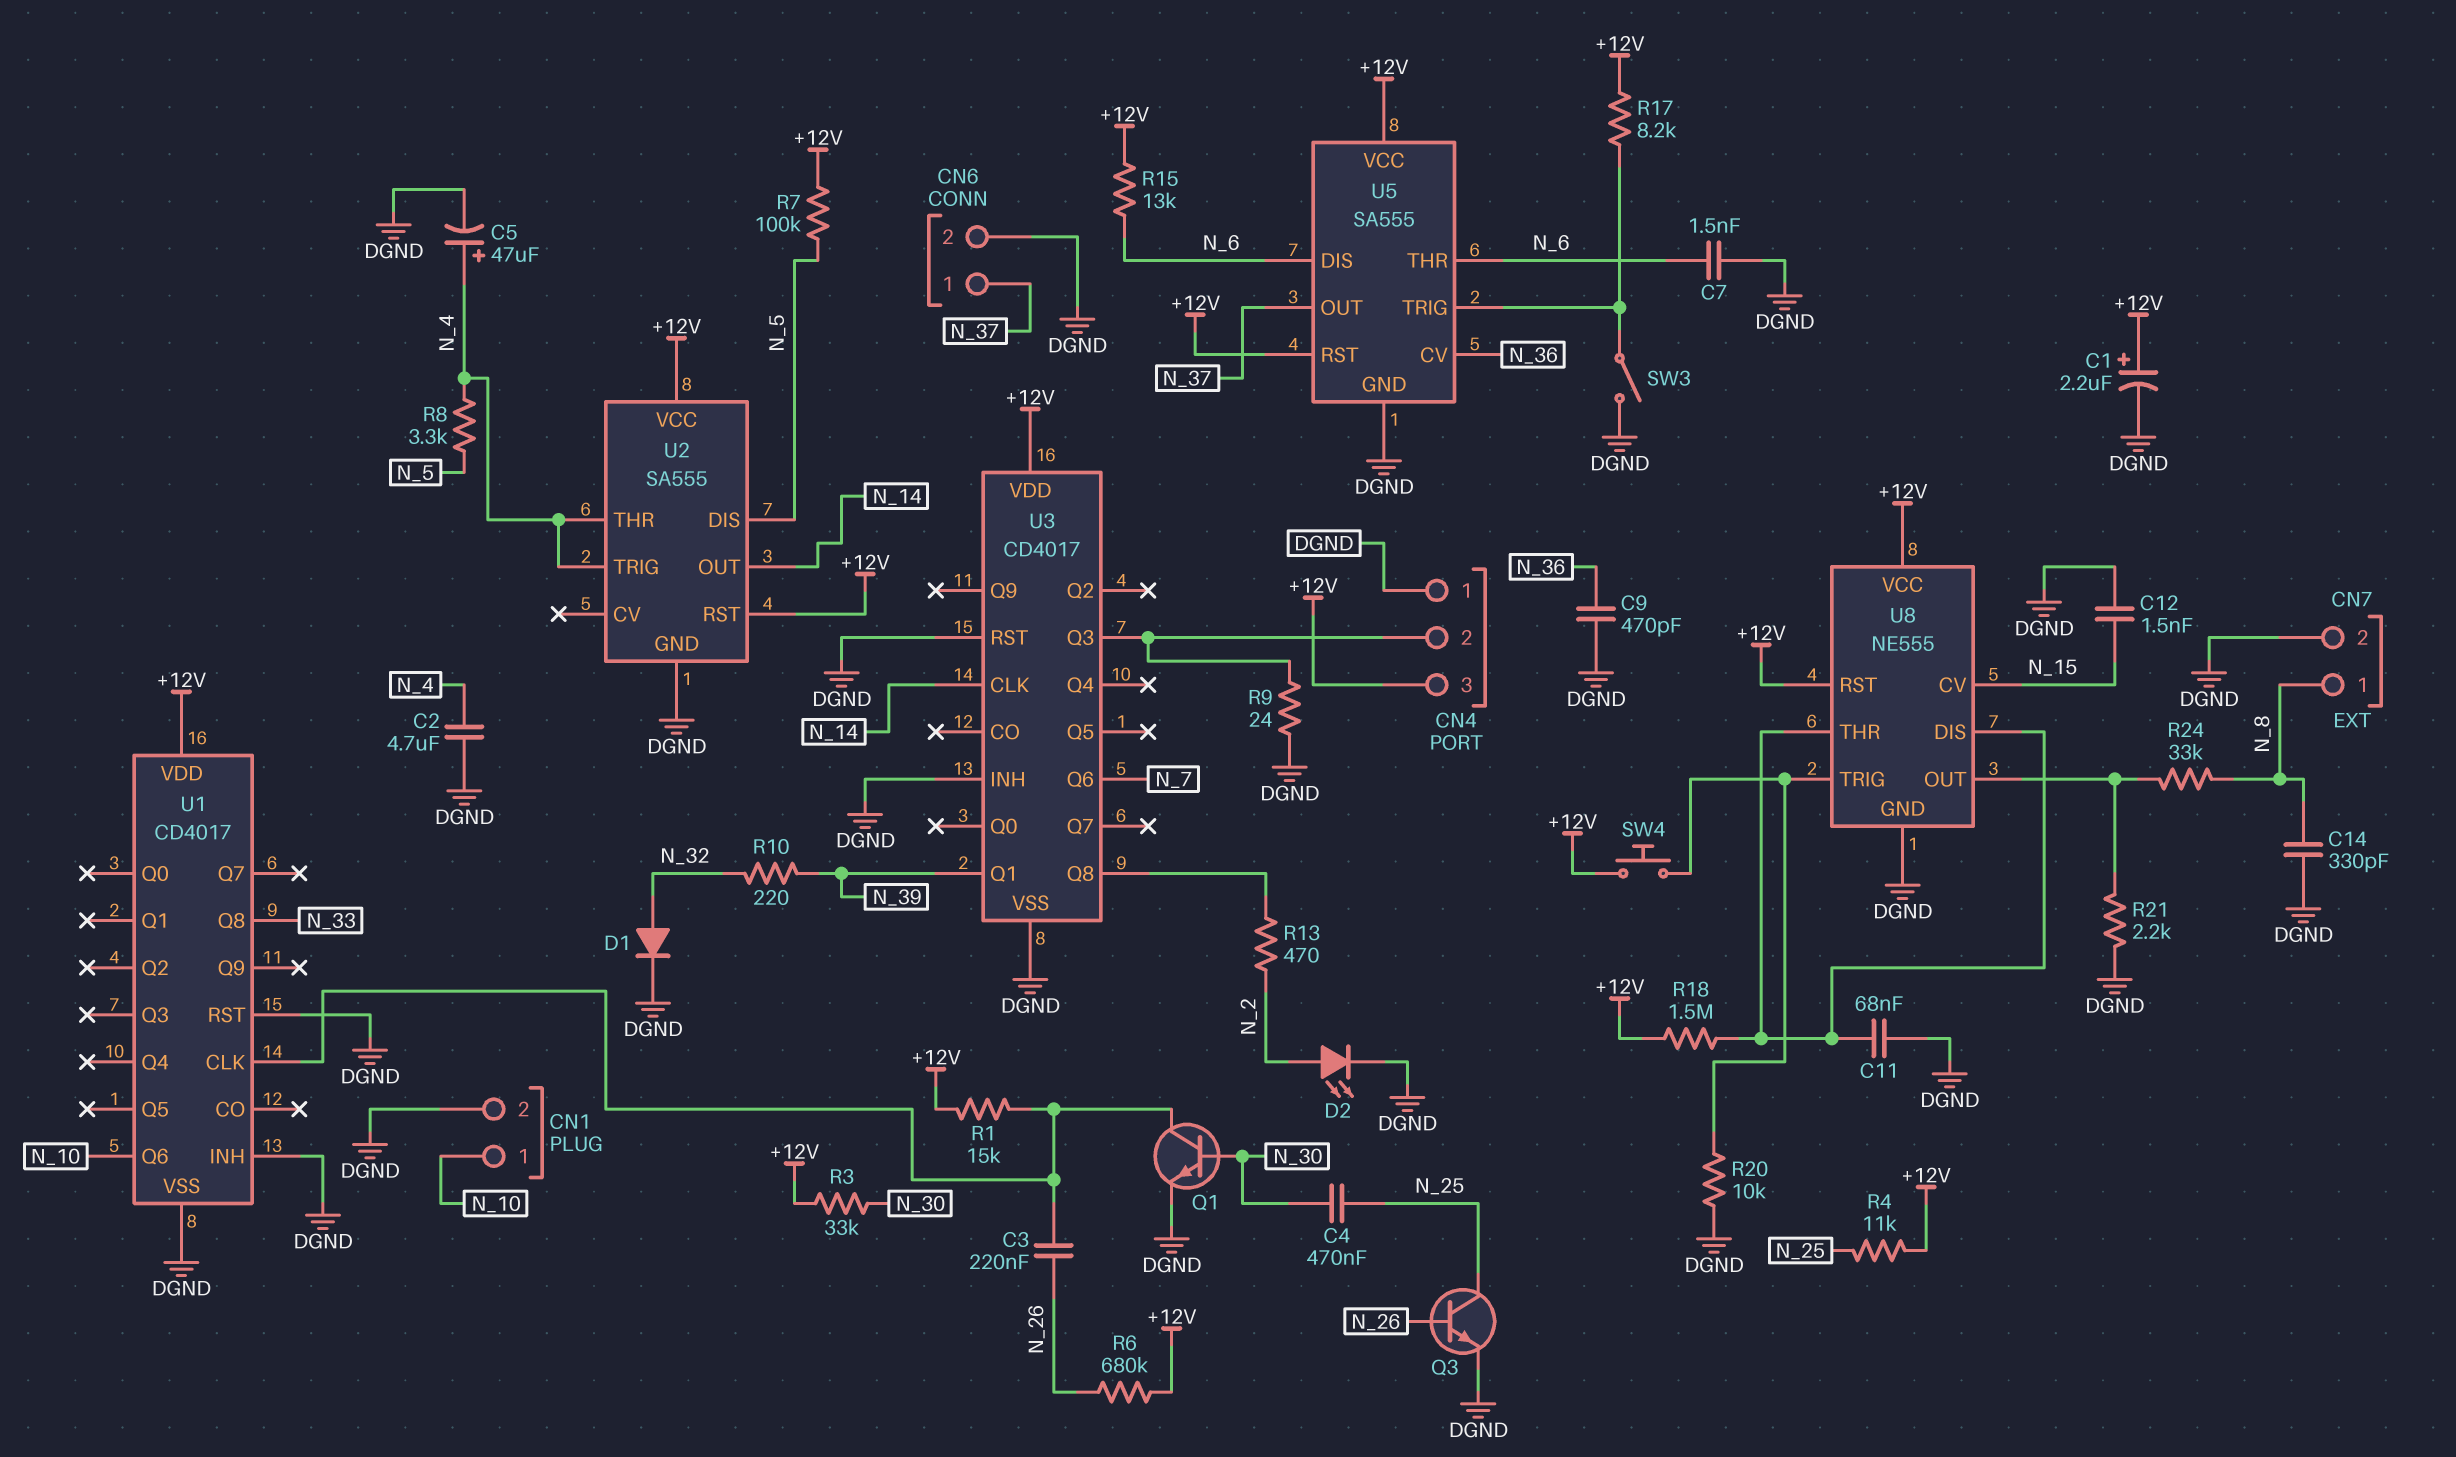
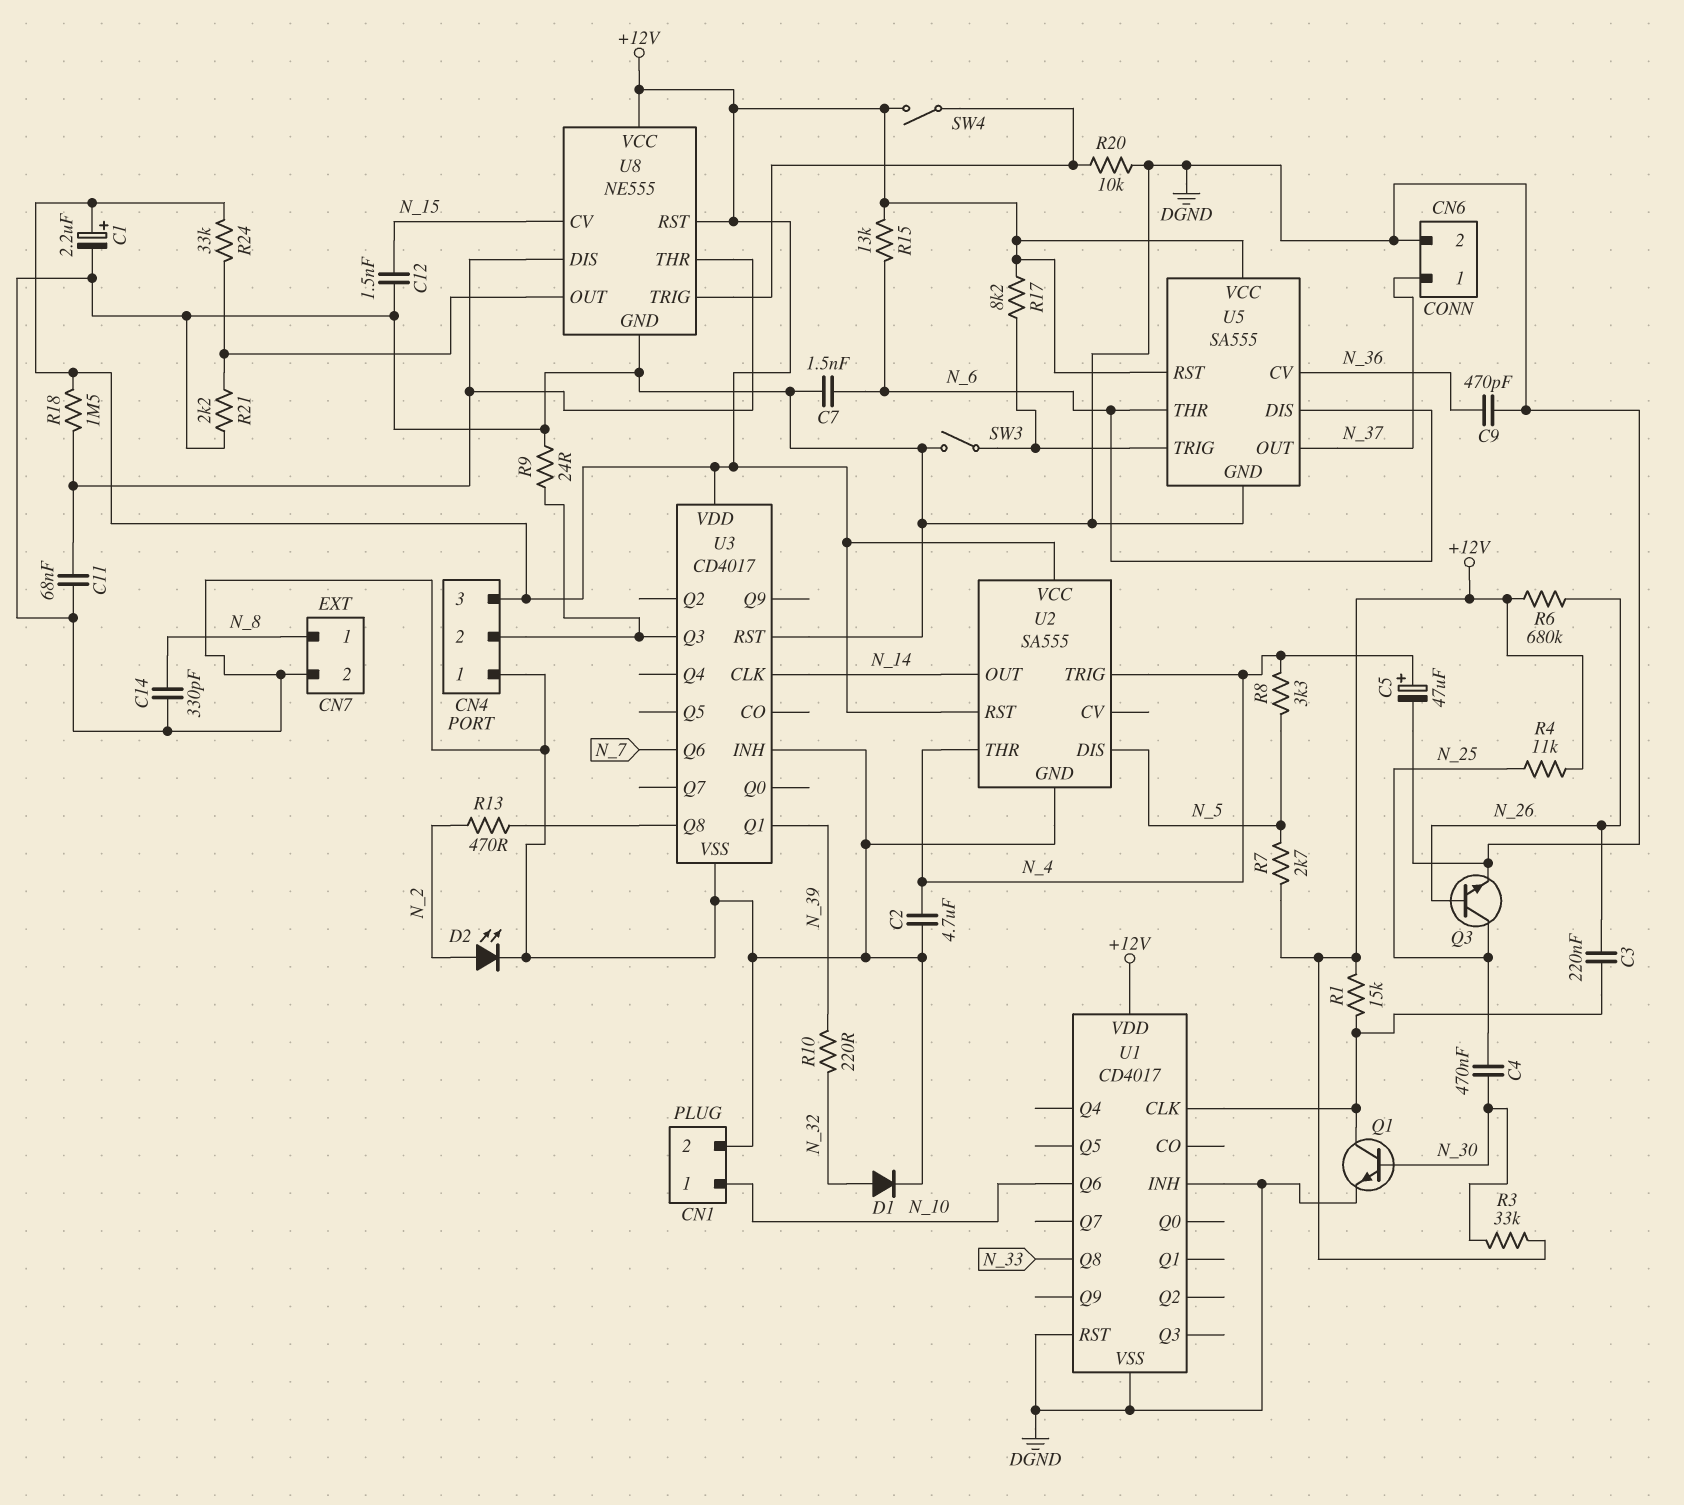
R7: 100k (+12V, N_5) -> 2.7k (+12V, N_5)
R24: 33k (N_8, U8/OUT) -> 33k (+12V, U8/OUT)
SW4: button (+12V, U8/TRIG) -> switch (+12V, U8/TRIG)

